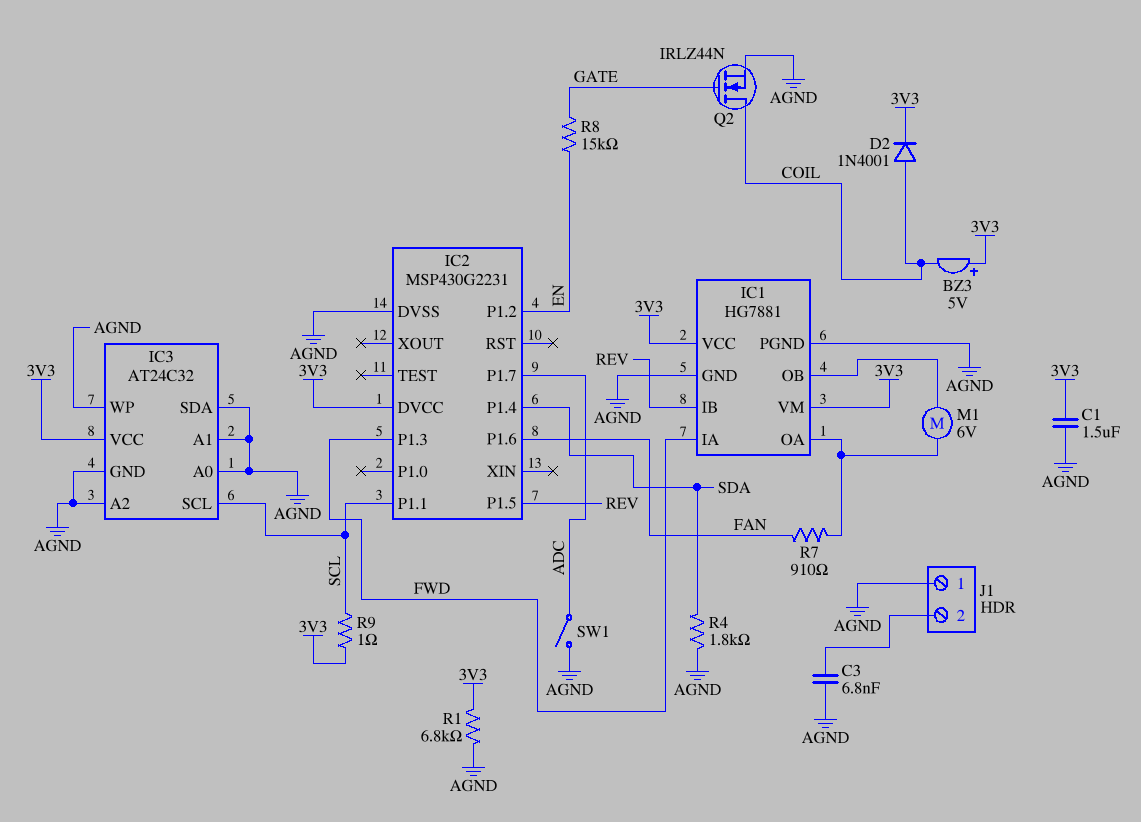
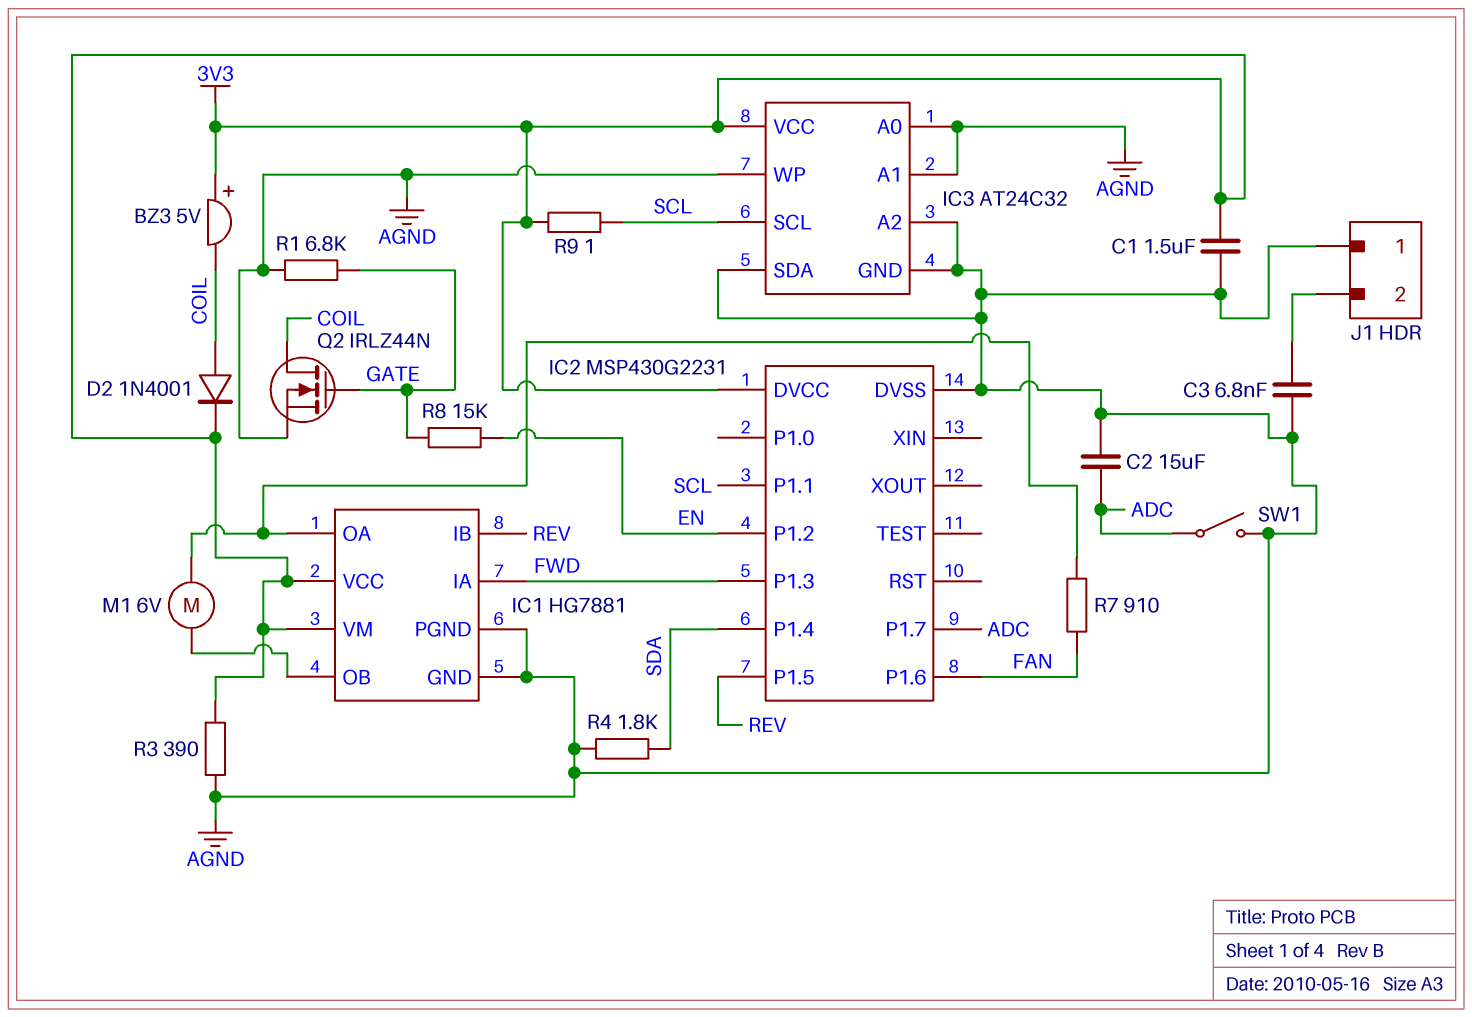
C2: none -> 15uF (ADC, AGND)
R1: 6.8k (3V3, AGND) -> 6.8k (AGND, GATE)
R3: none -> 390 (3V3, AGND)

